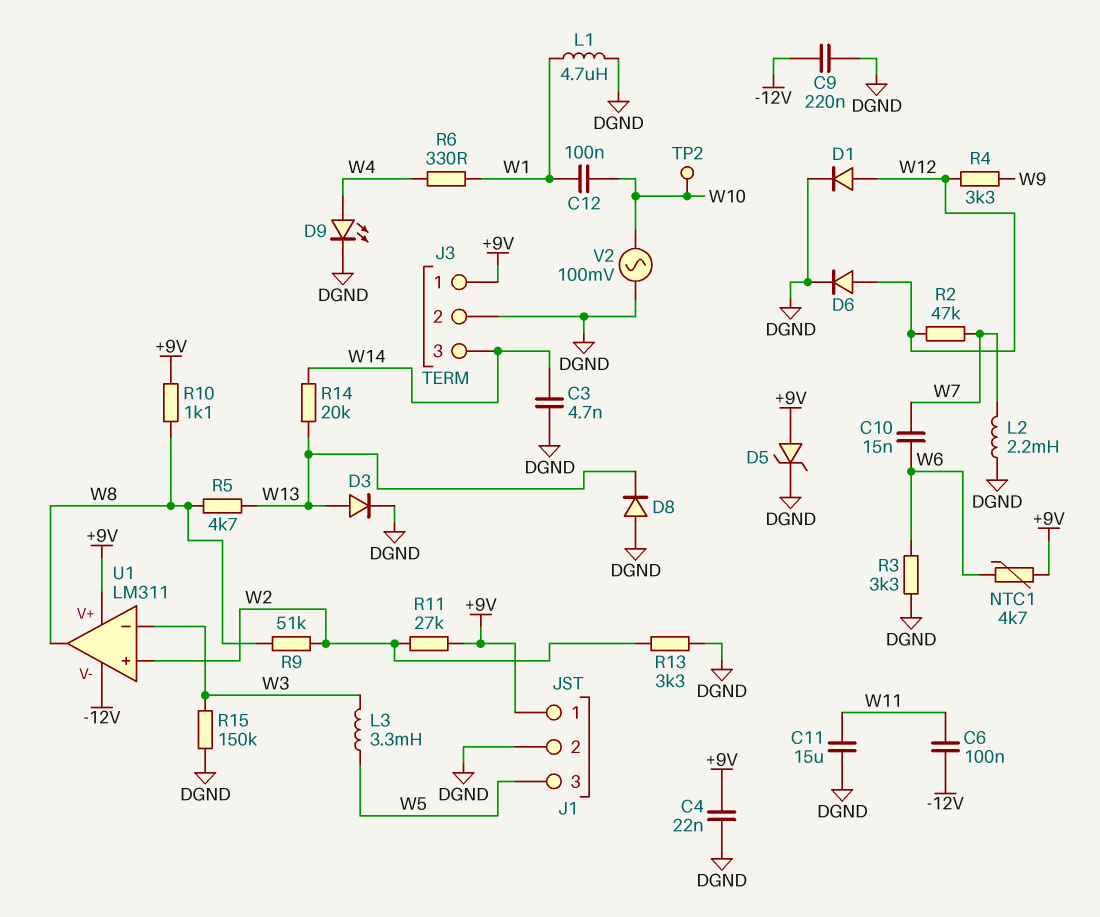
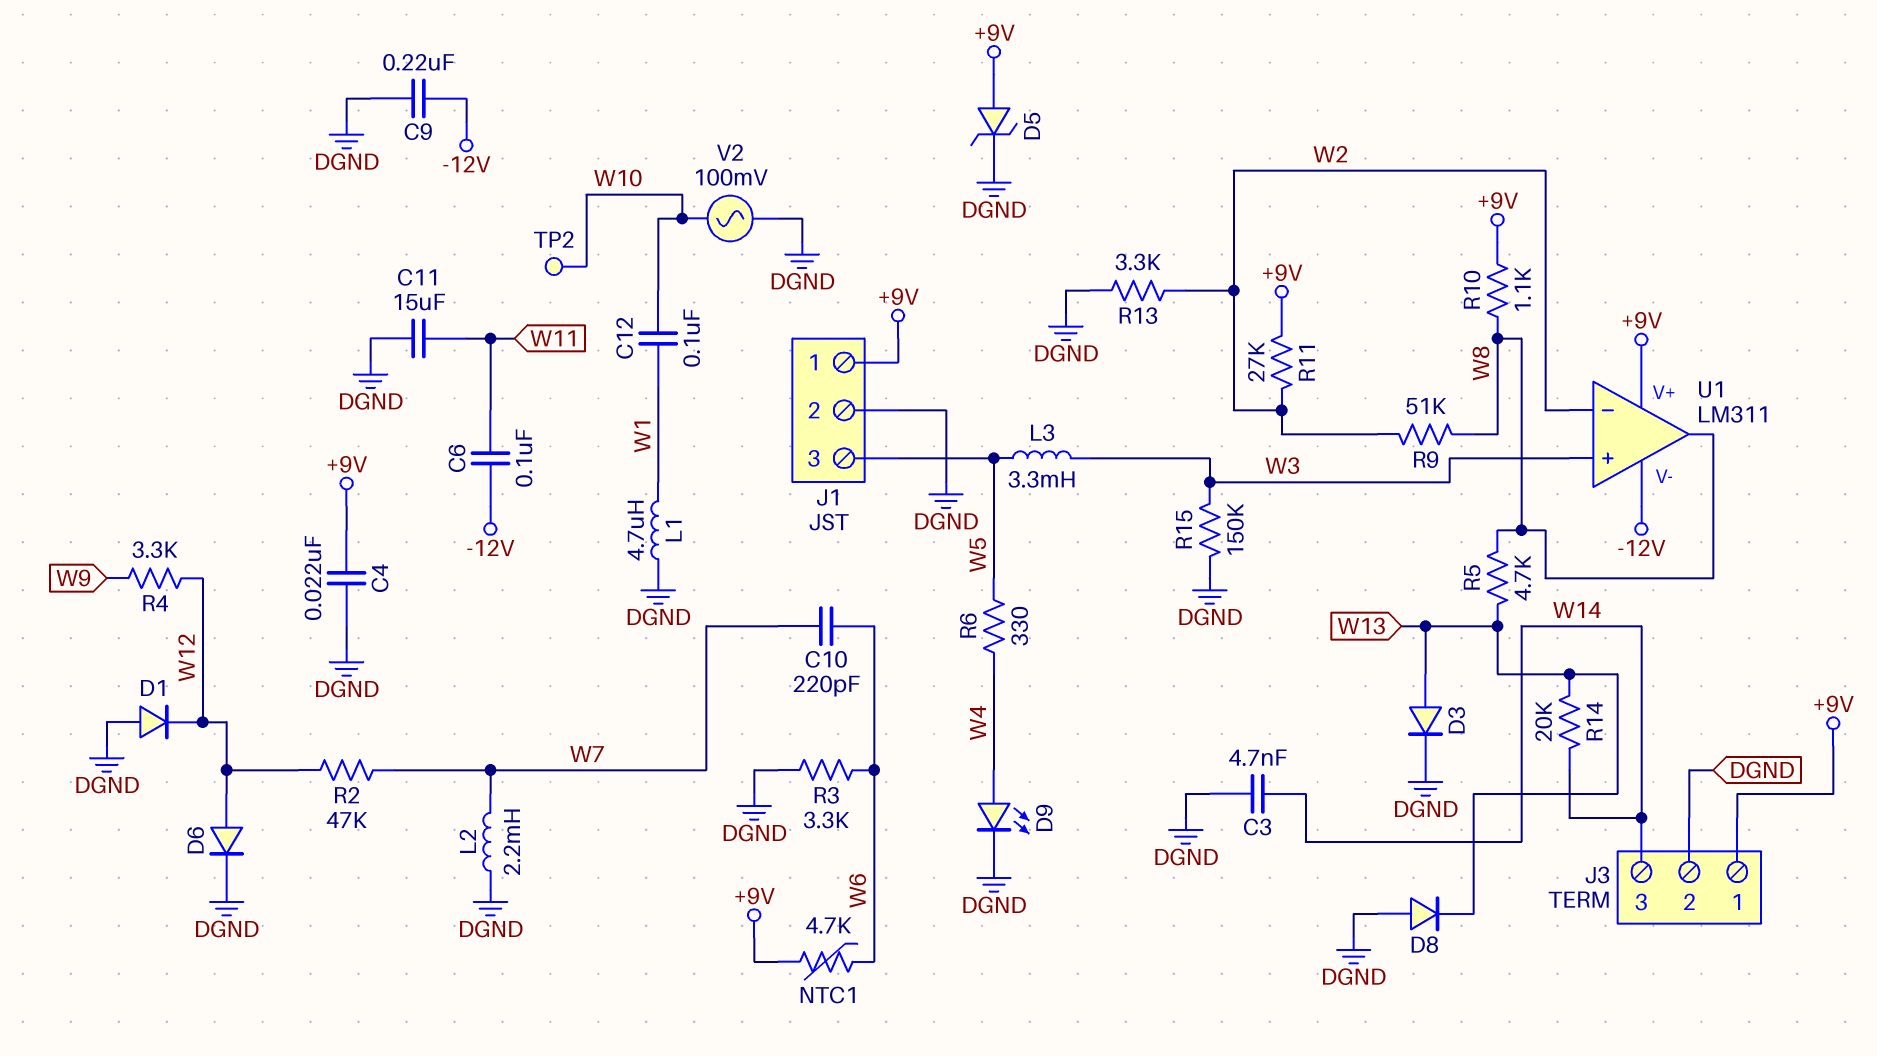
C10: 15nF (W6, W7) -> 220pF (W6, W7)
D1: diode (A W12, K DGND) -> diode (A DGND, K W12)
R6: 330 (W1, W4) -> 330 (W4, W5)
U1 pin in+: W2 -> W3
U1 pin in-: W3 -> W2

